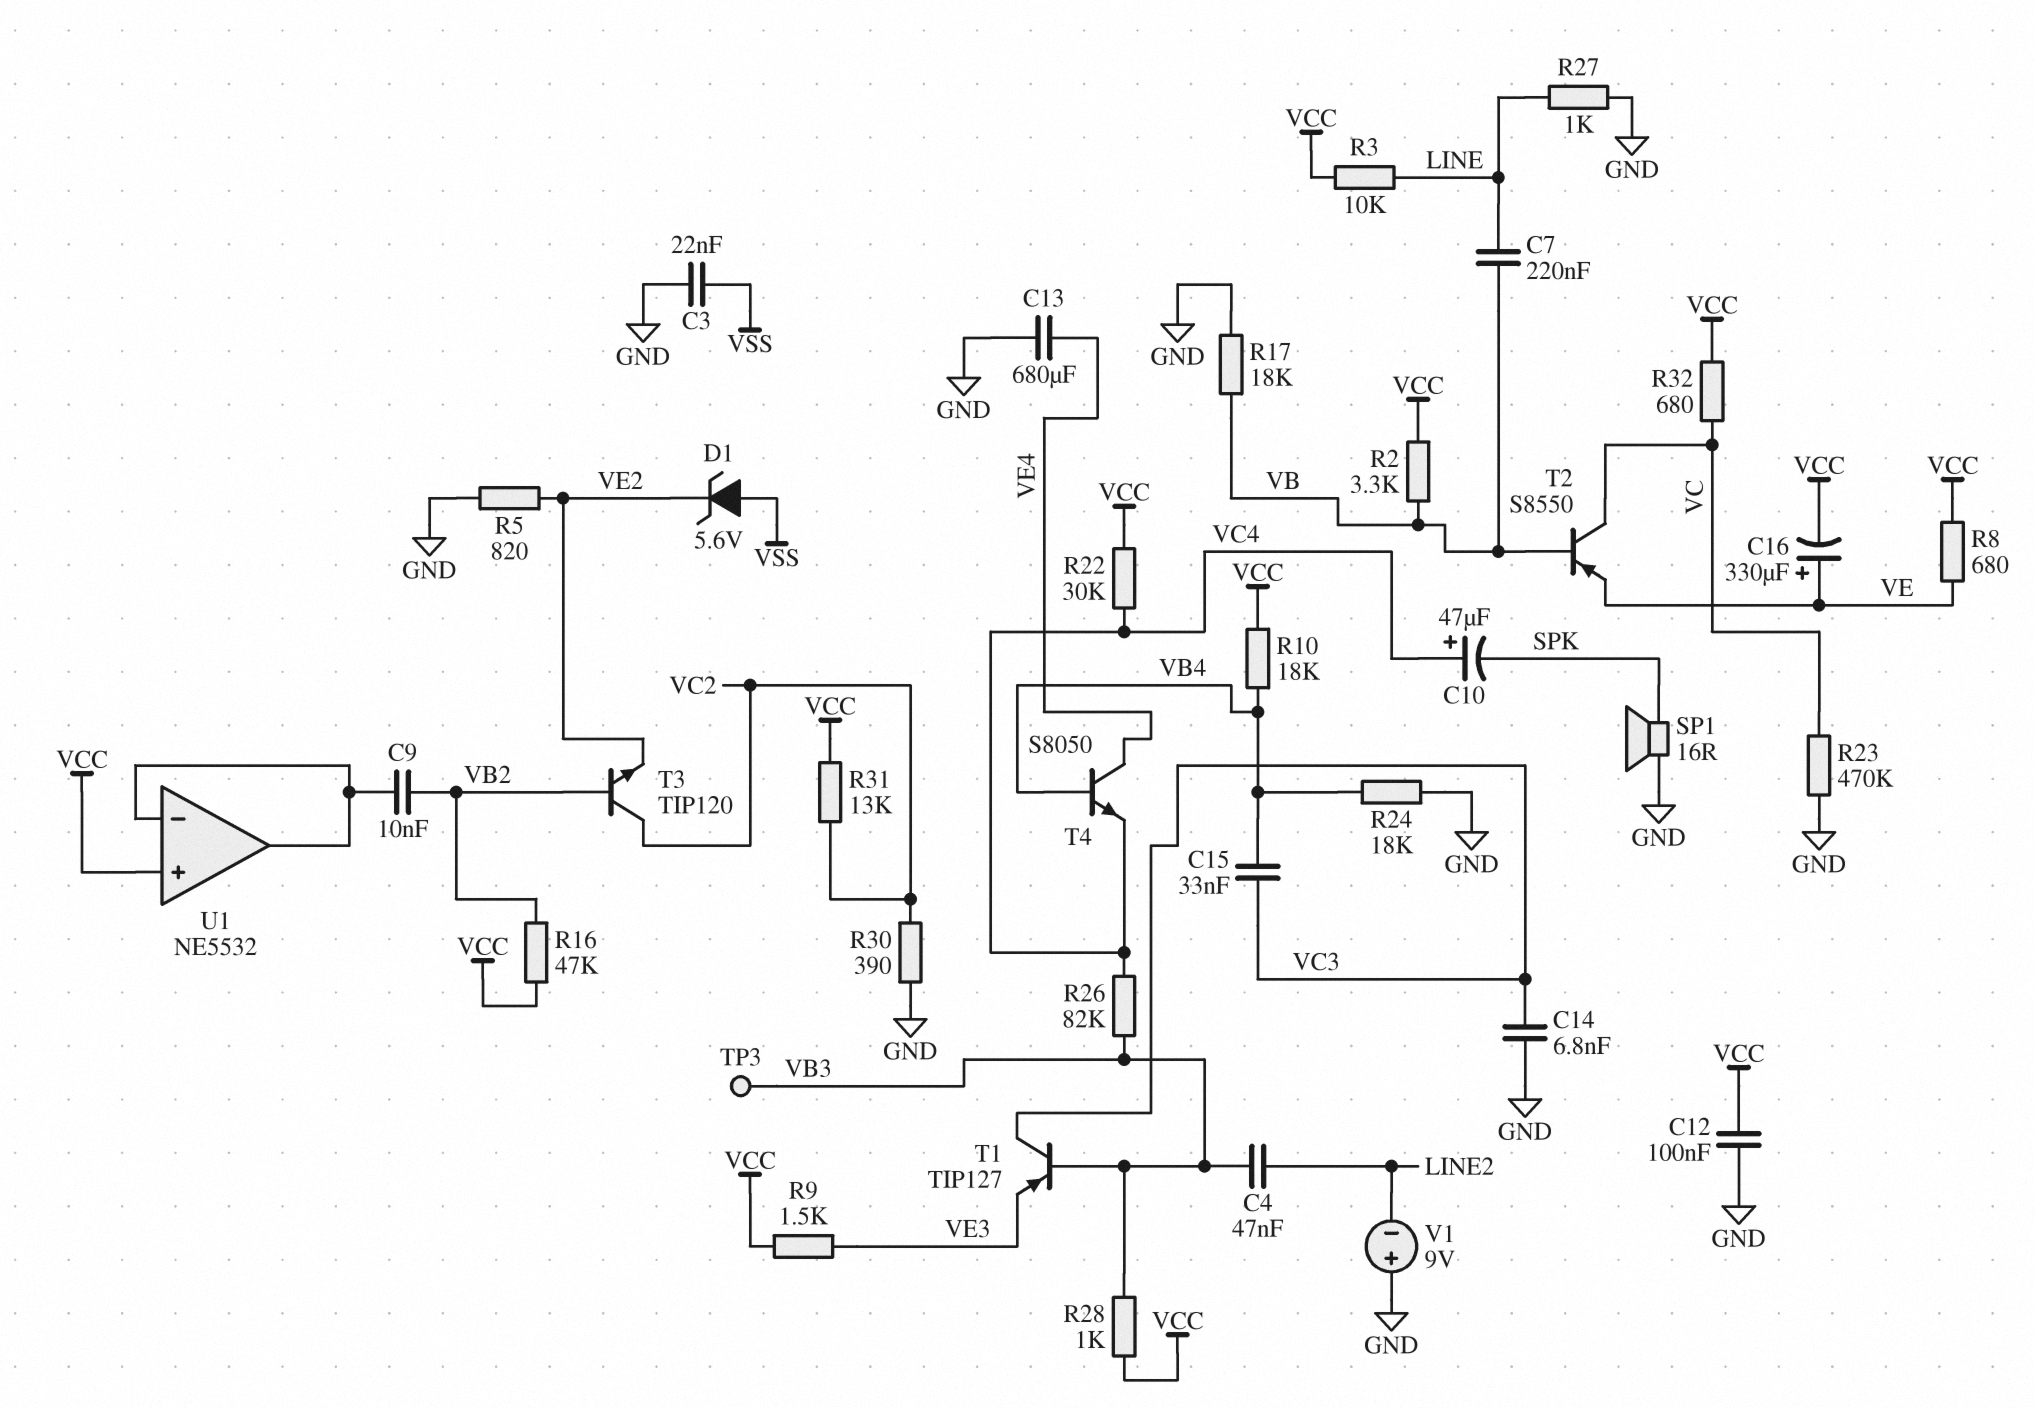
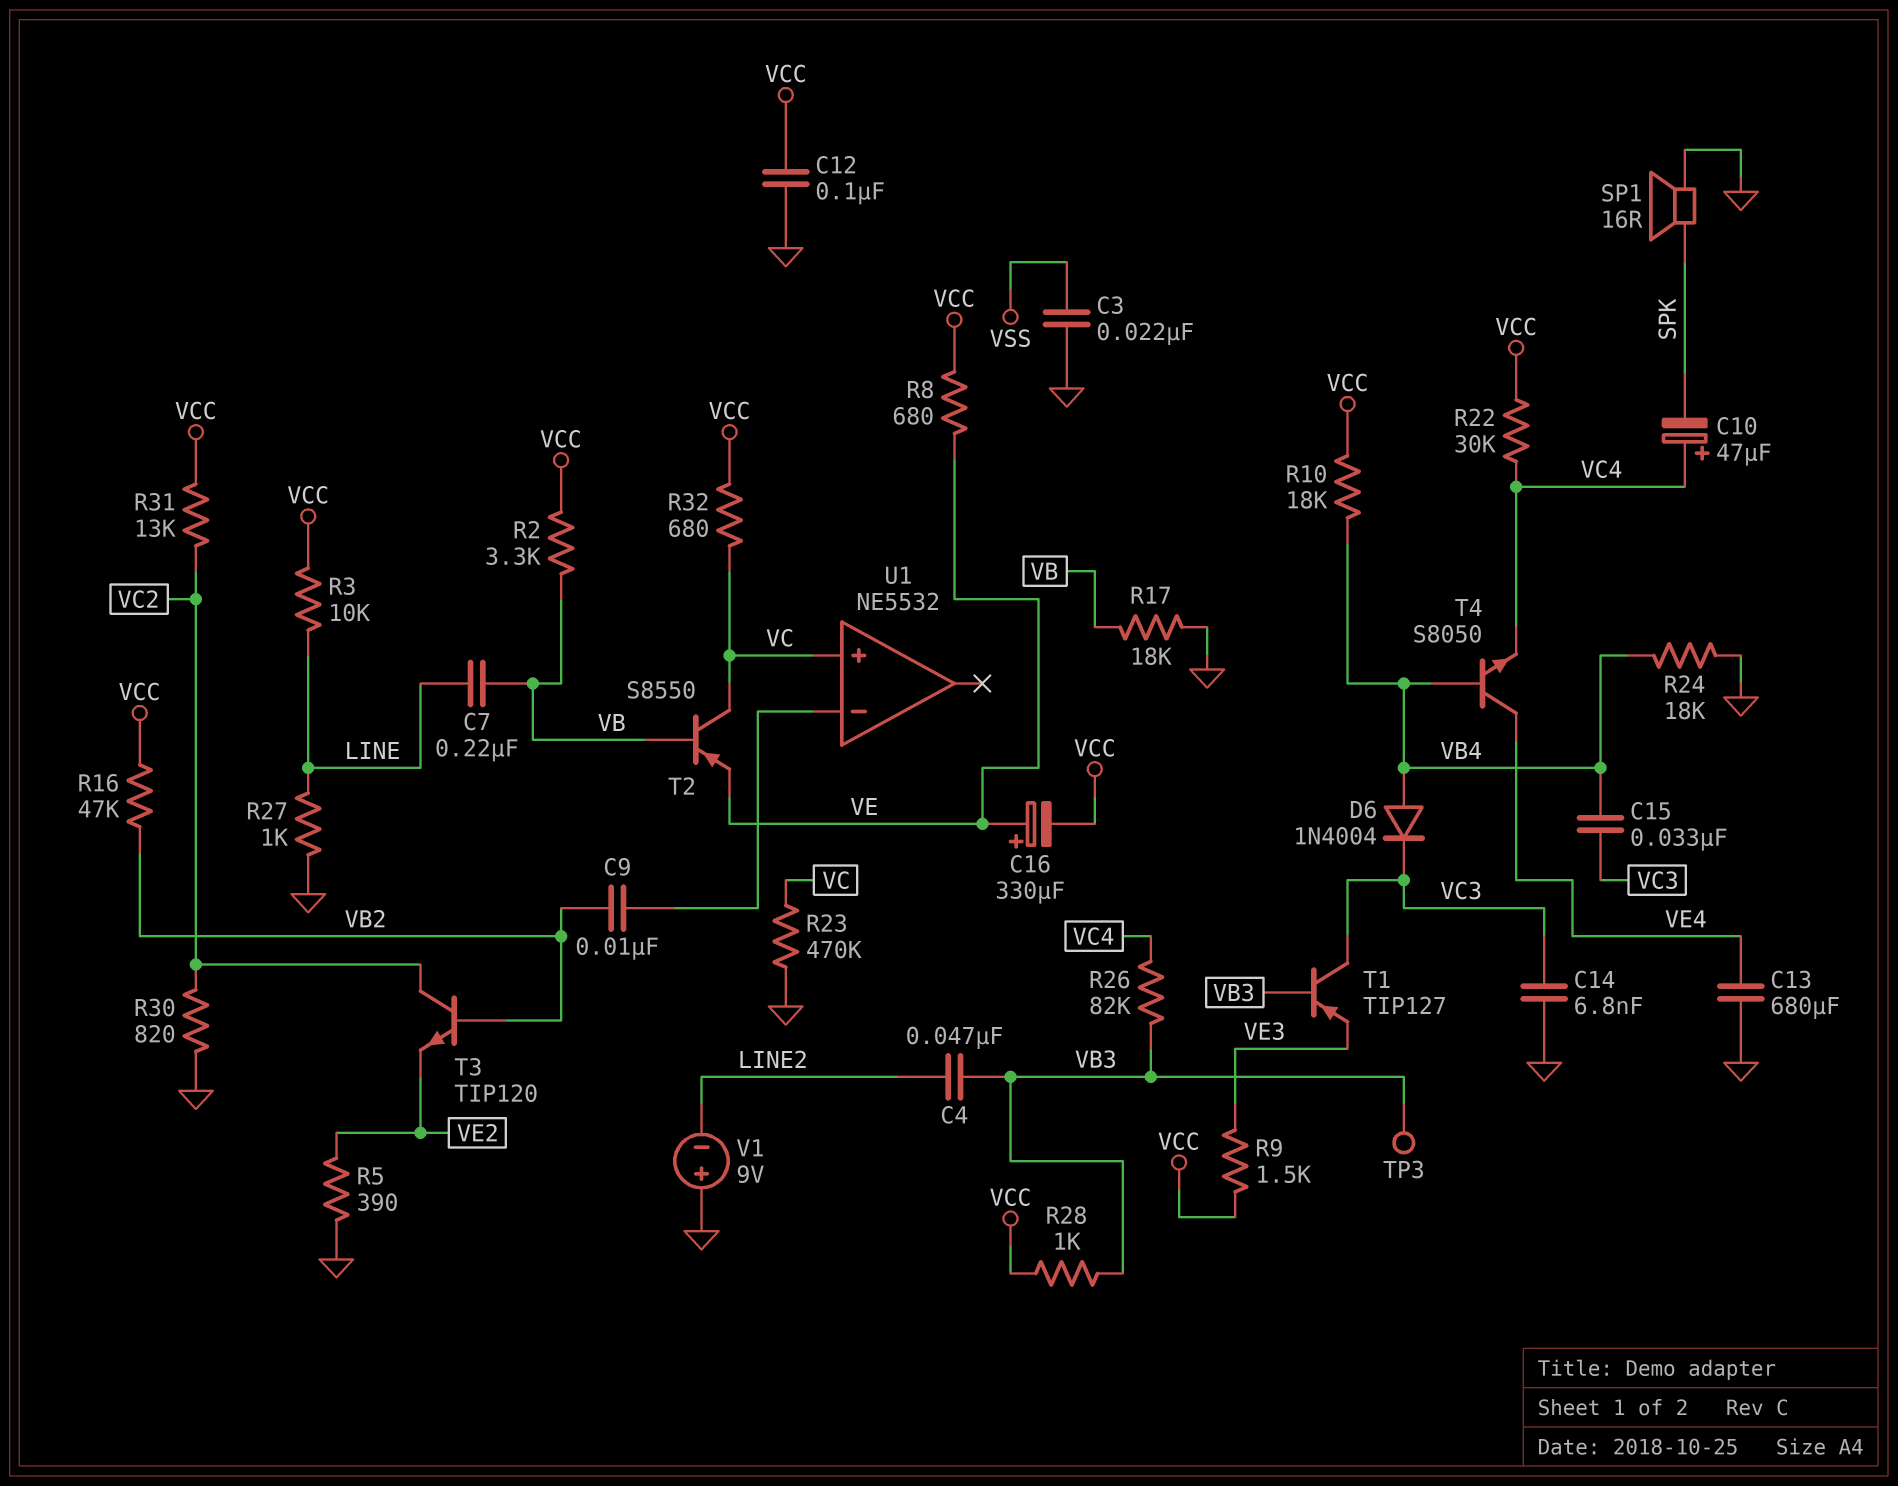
D1: zener 5.6V (A VSS, K VE2) -> none
D6: none -> diode 1N4004 (A VB4, K VC3)
R5: 820 (GND, VE2) -> 390 (GND, VE2)
R30: 390 (GND, VC2) -> 820 (GND, VC2)
U1 pin in+: VCC -> VC
U1 pin out: U1/in- -> none

